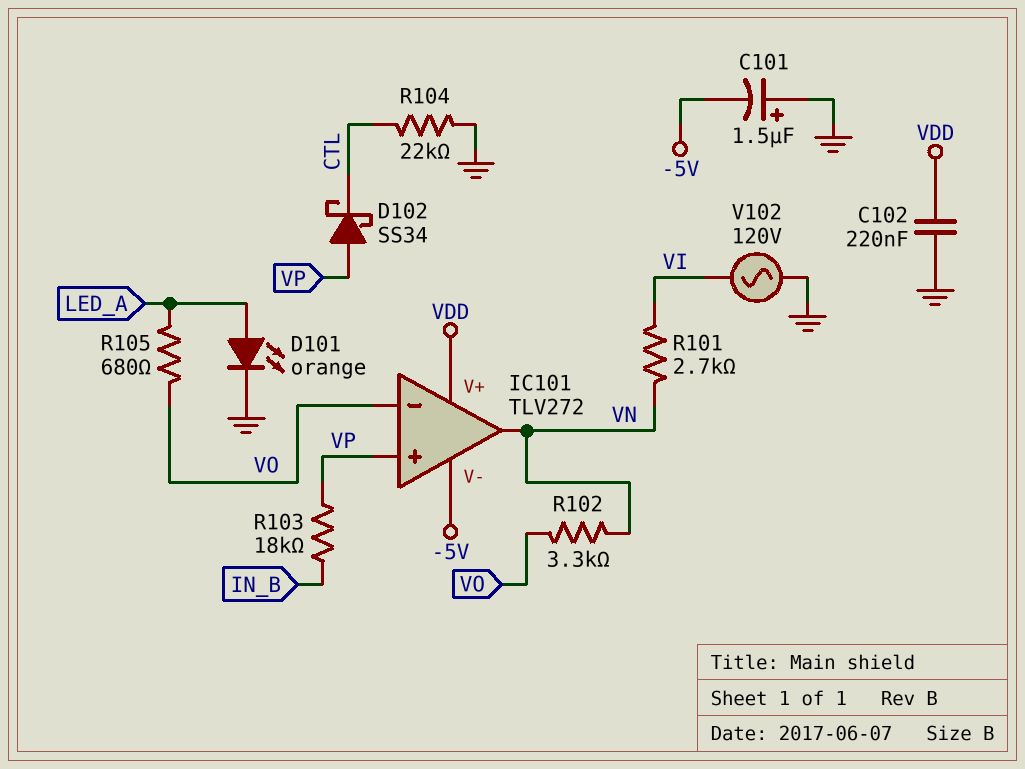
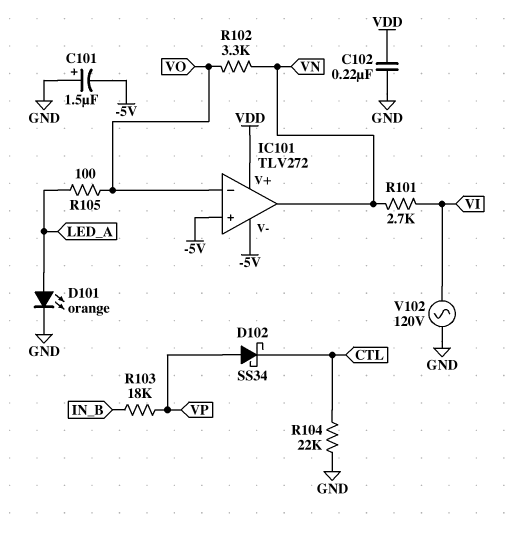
IC101 pin in+: VP -> -5V
R105: 680 (LED_A, VO) -> 100 (LED_A, VO)

